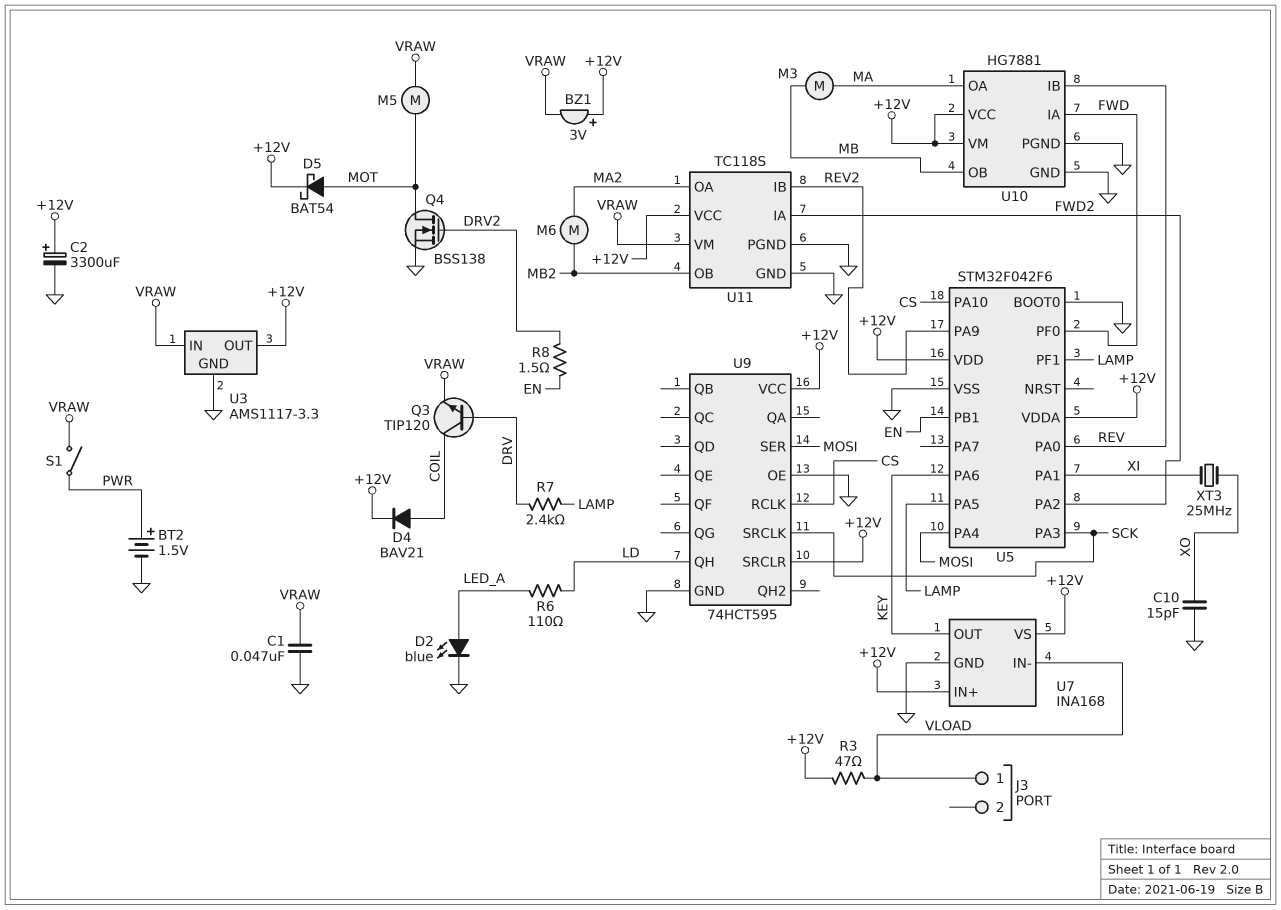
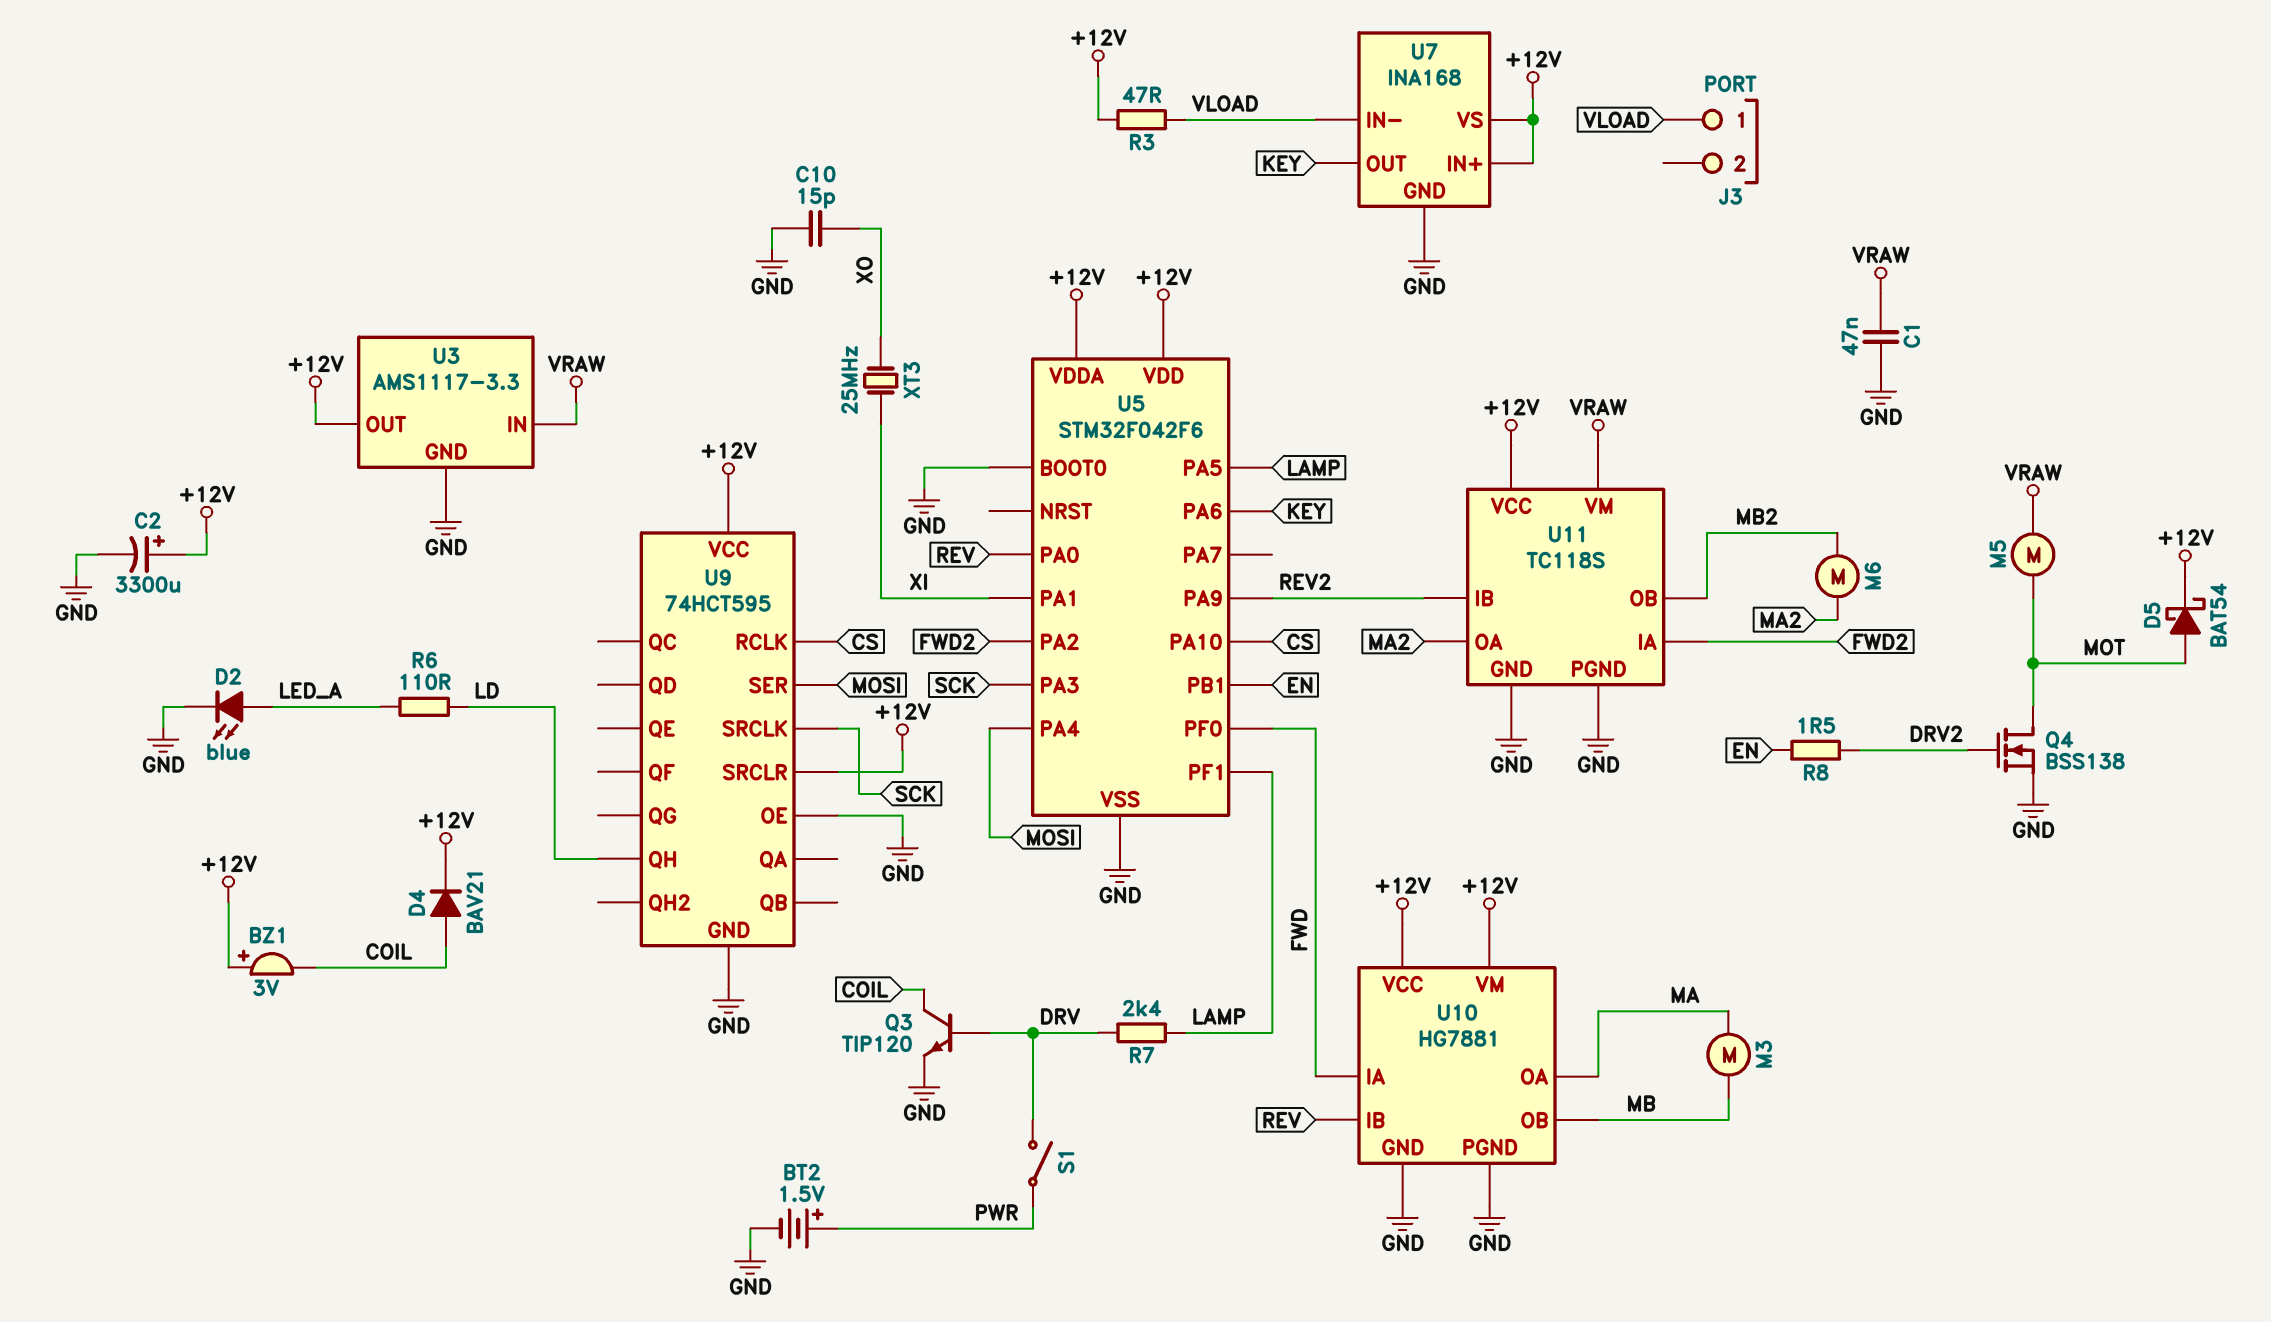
BZ1: buzzer 3V (plus +12V, minus VRAW) -> buzzer 3V (plus +12V, minus COIL)
Q3: NPN TIP120 (B DRV, C COIL, E VRAW) -> NPN TIP120 (B DRV, C COIL, E GND)
S1: switch (PWR, VRAW) -> switch (DRV, PWR)

